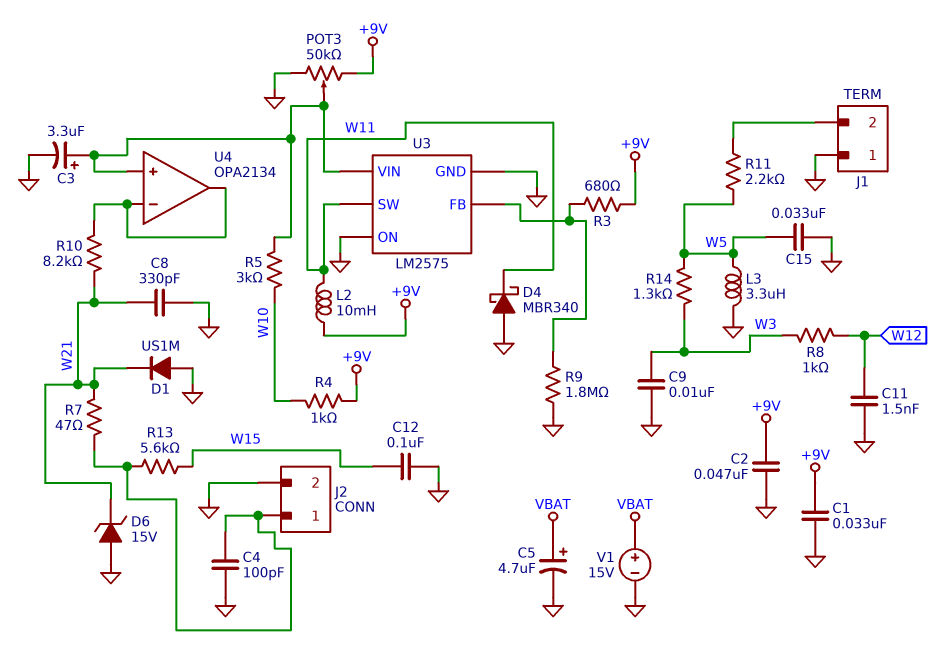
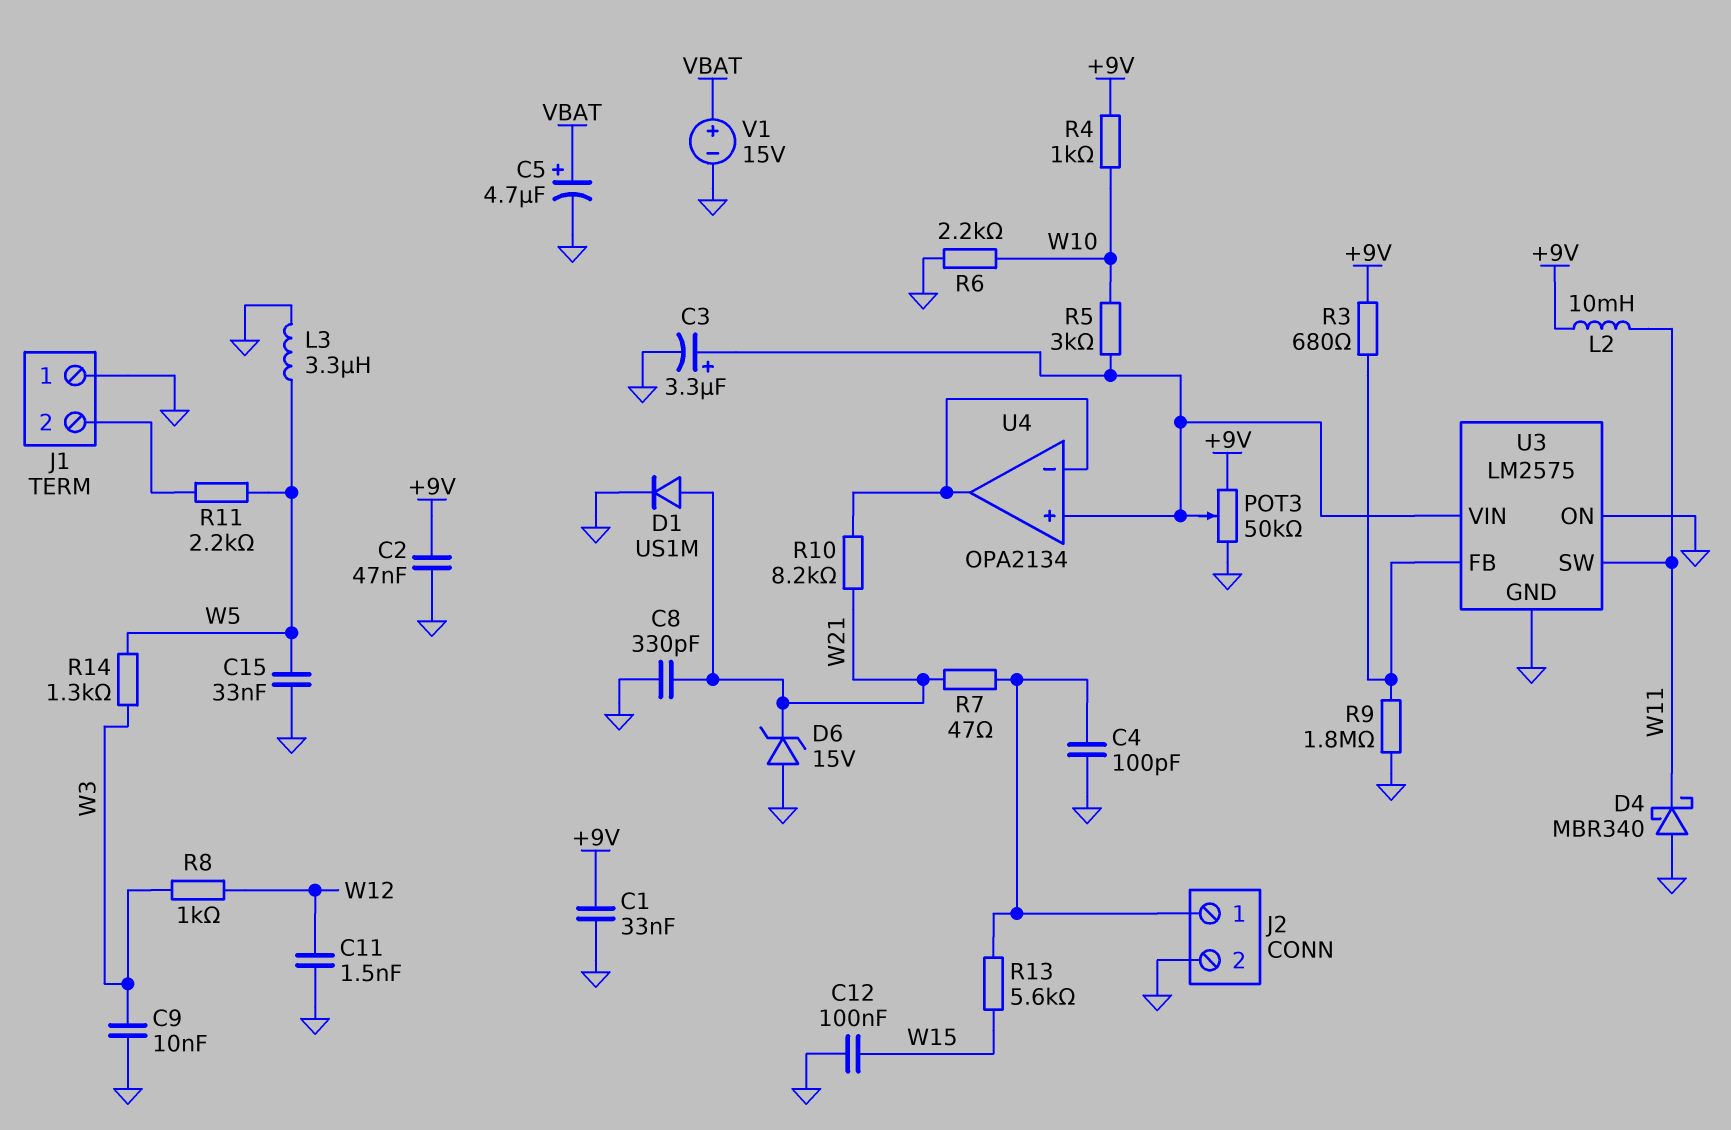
D1: diode US1M (A GND, K W21) -> diode US1M (A W21, K GND)
R6: none -> 2.2k (GND, W10)

